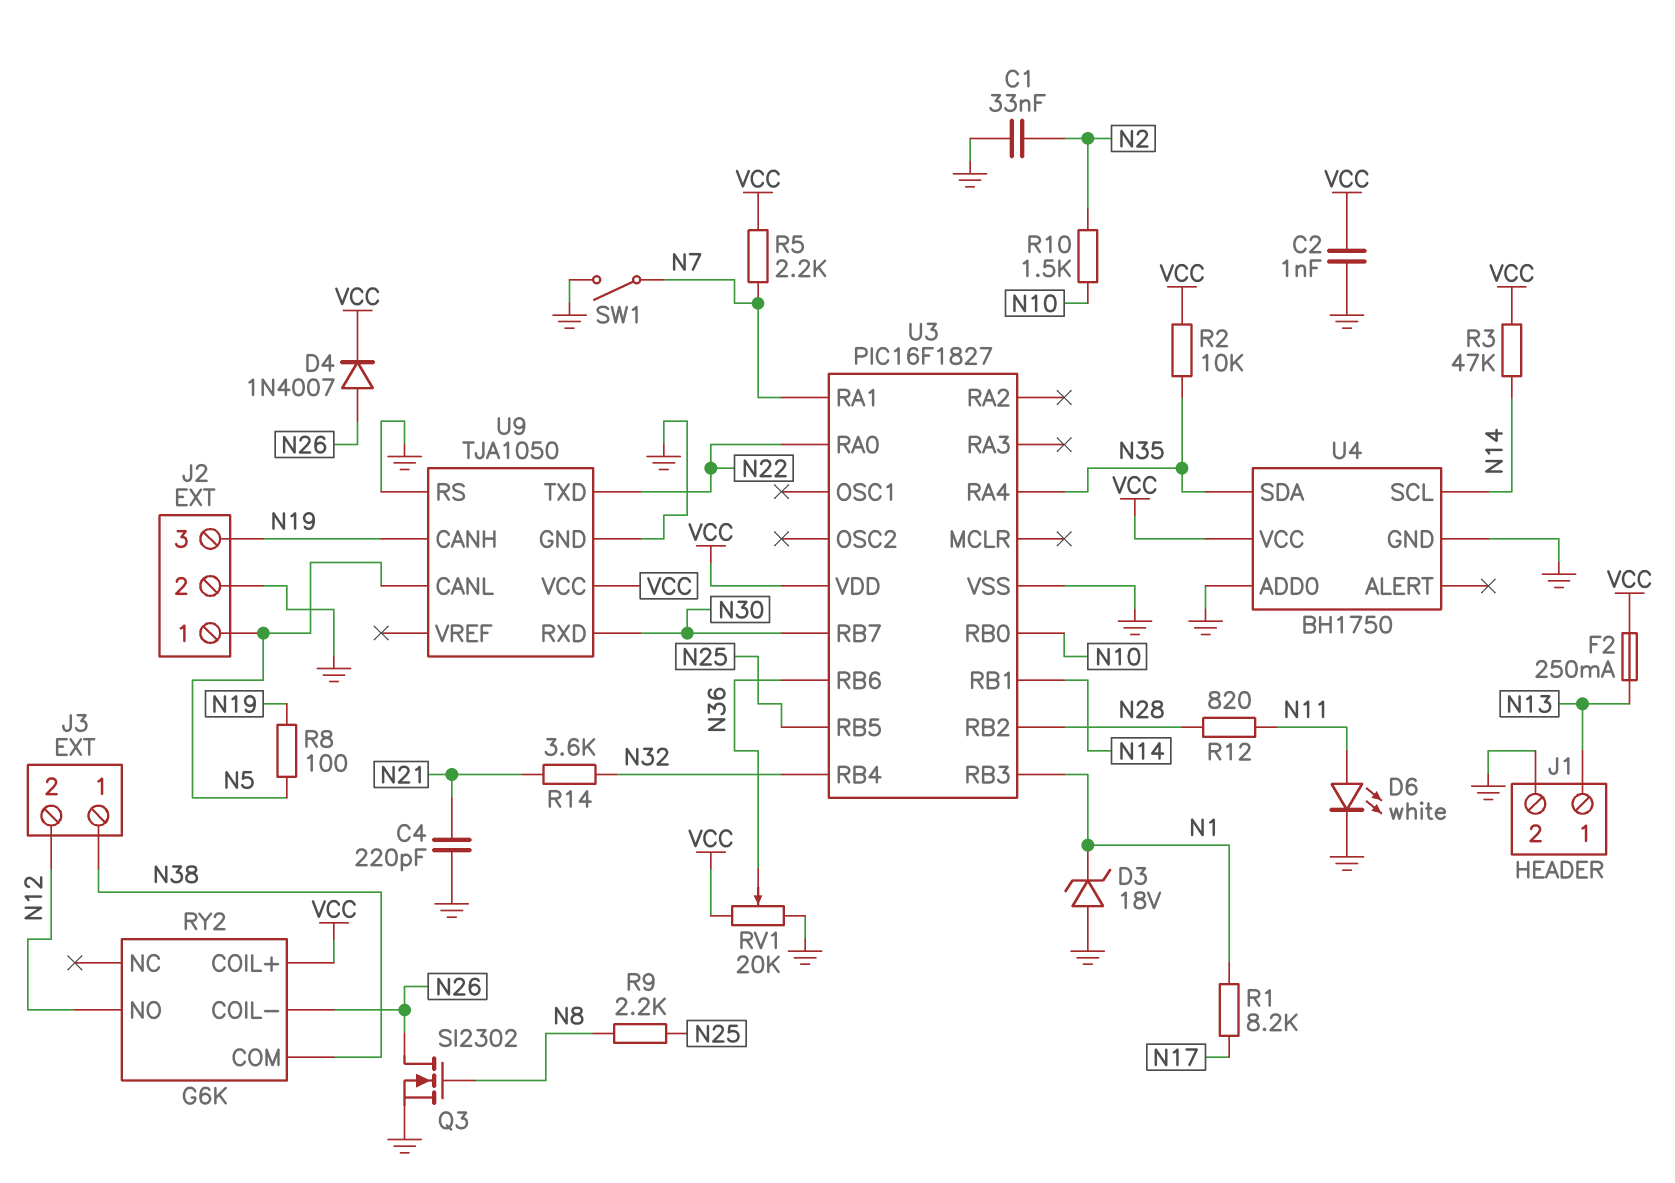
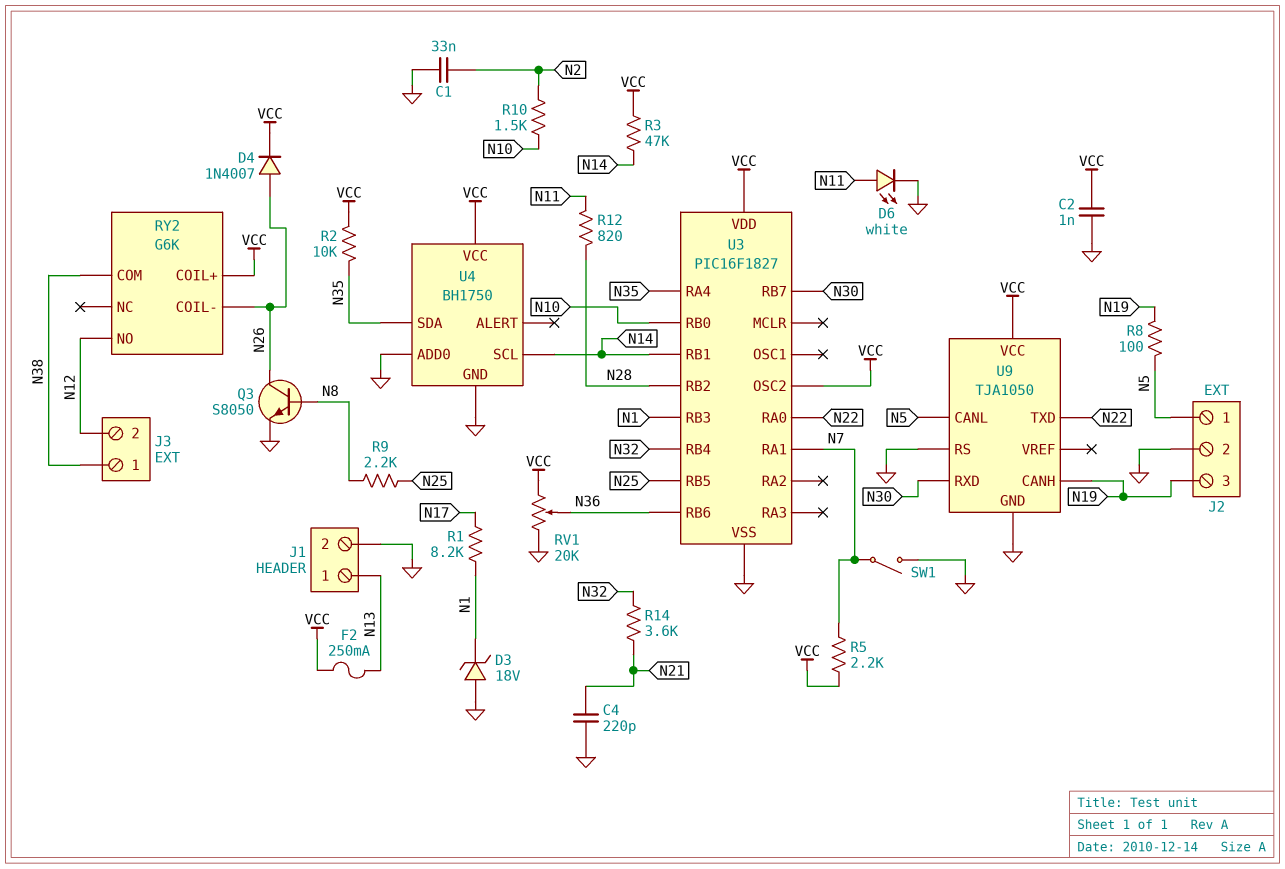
Q3: NMOS SI2302 (G N8, D N26, S GND) -> NPN S8050 (B N8, C N26, E GND)
U3 pin OSC2: none -> VCC

